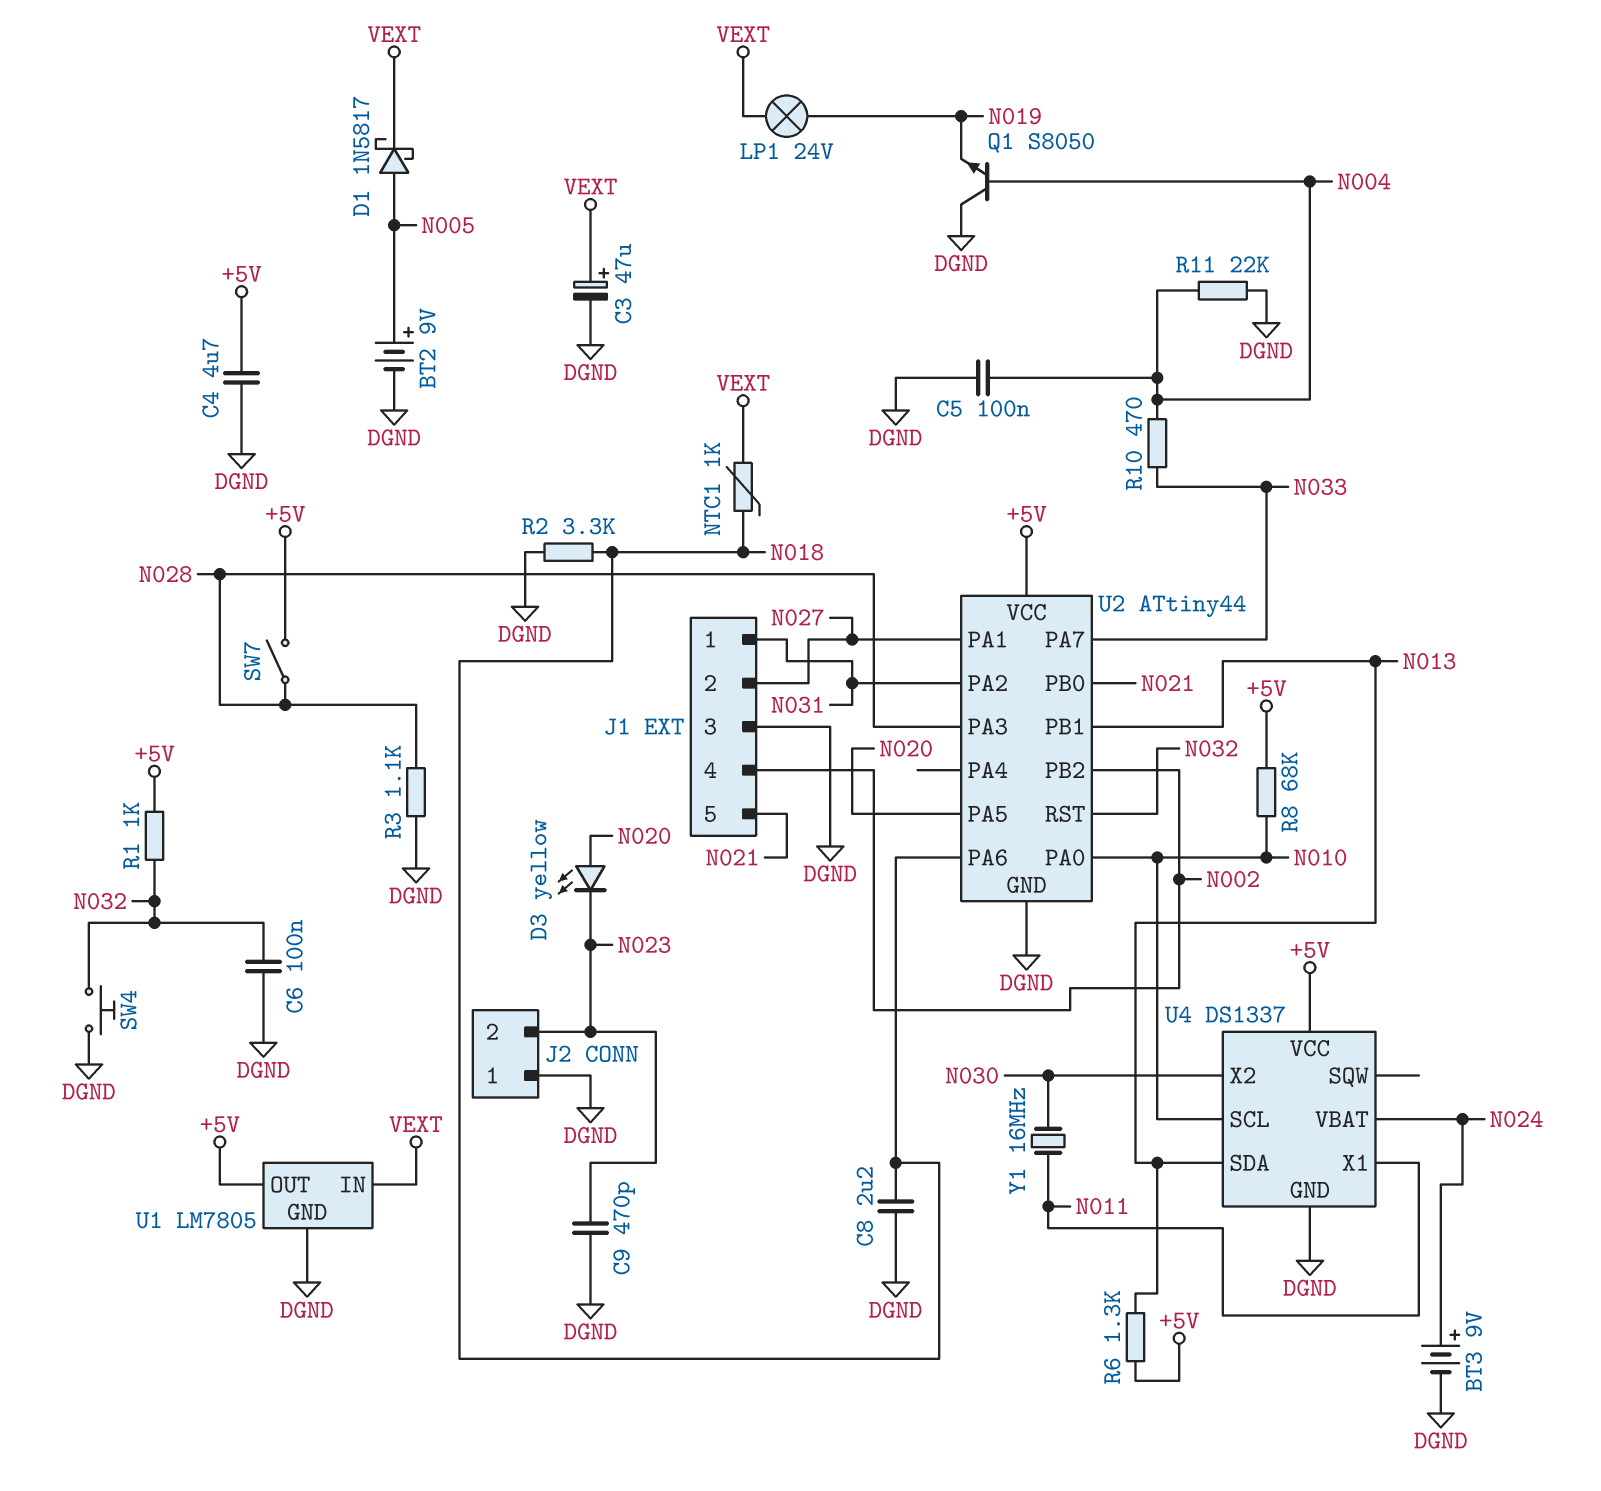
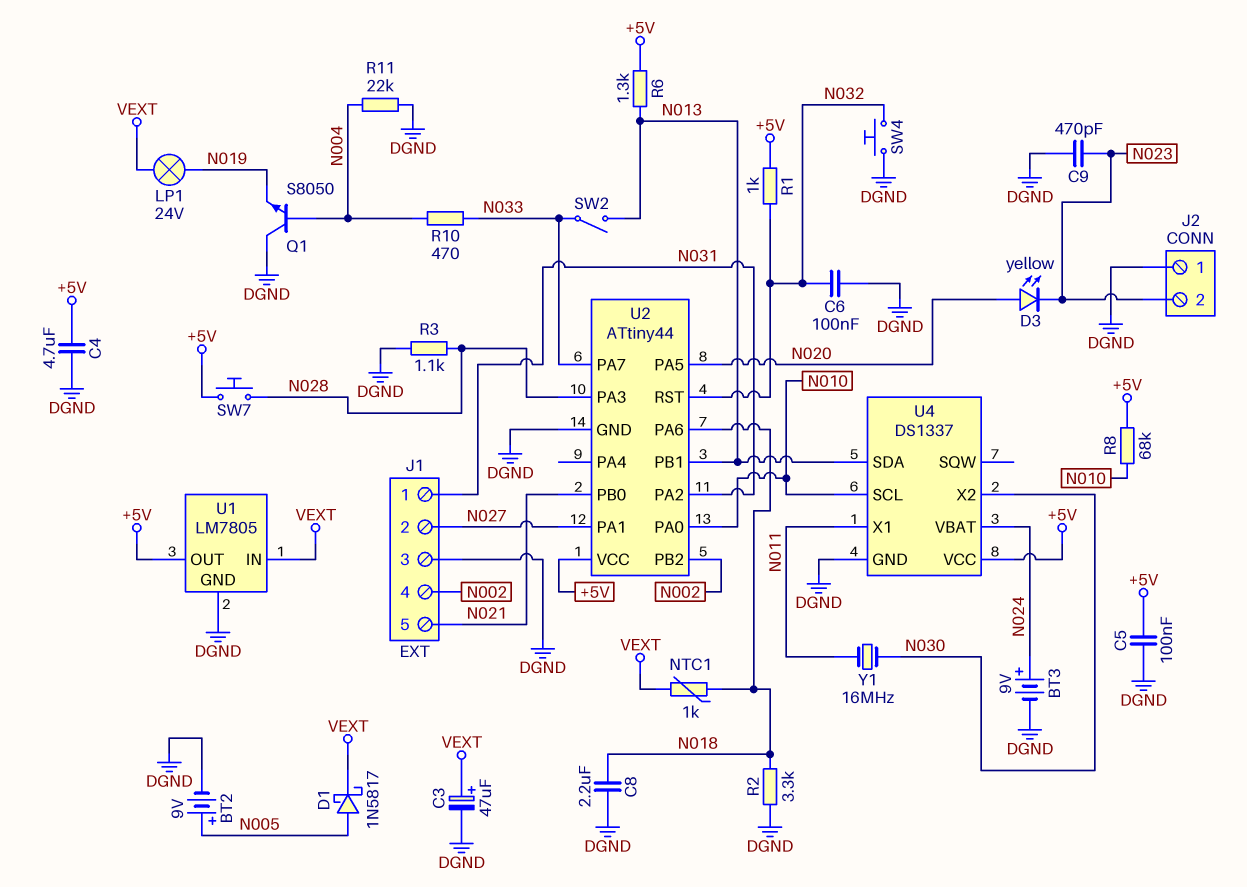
C5: 100nF (DGND, N004) -> 100nF (+5V, DGND)
SW2: none -> switch (N013, N033)
SW7: switch (+5V, N028) -> button (+5V, N028)

